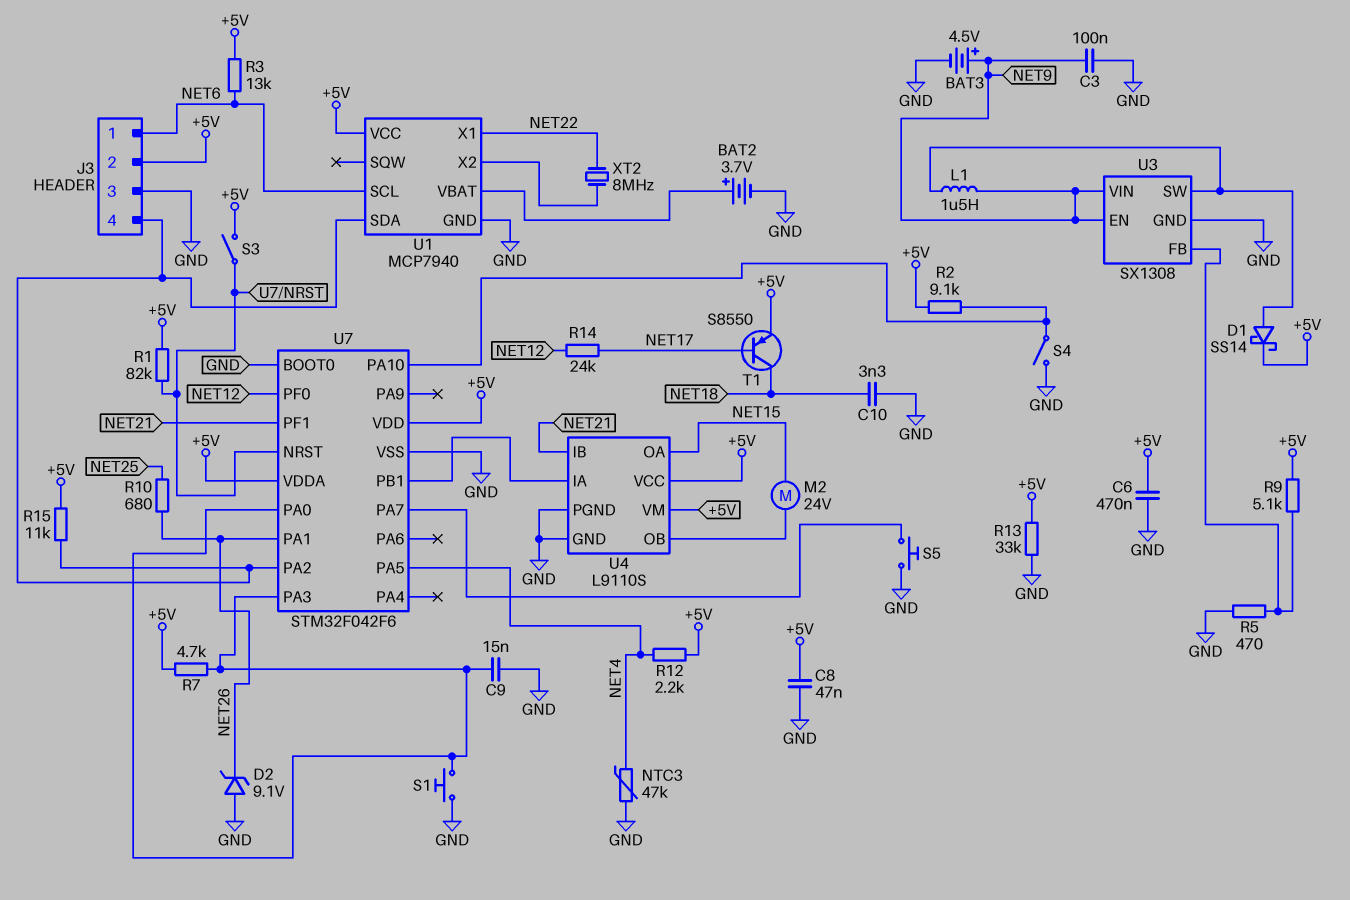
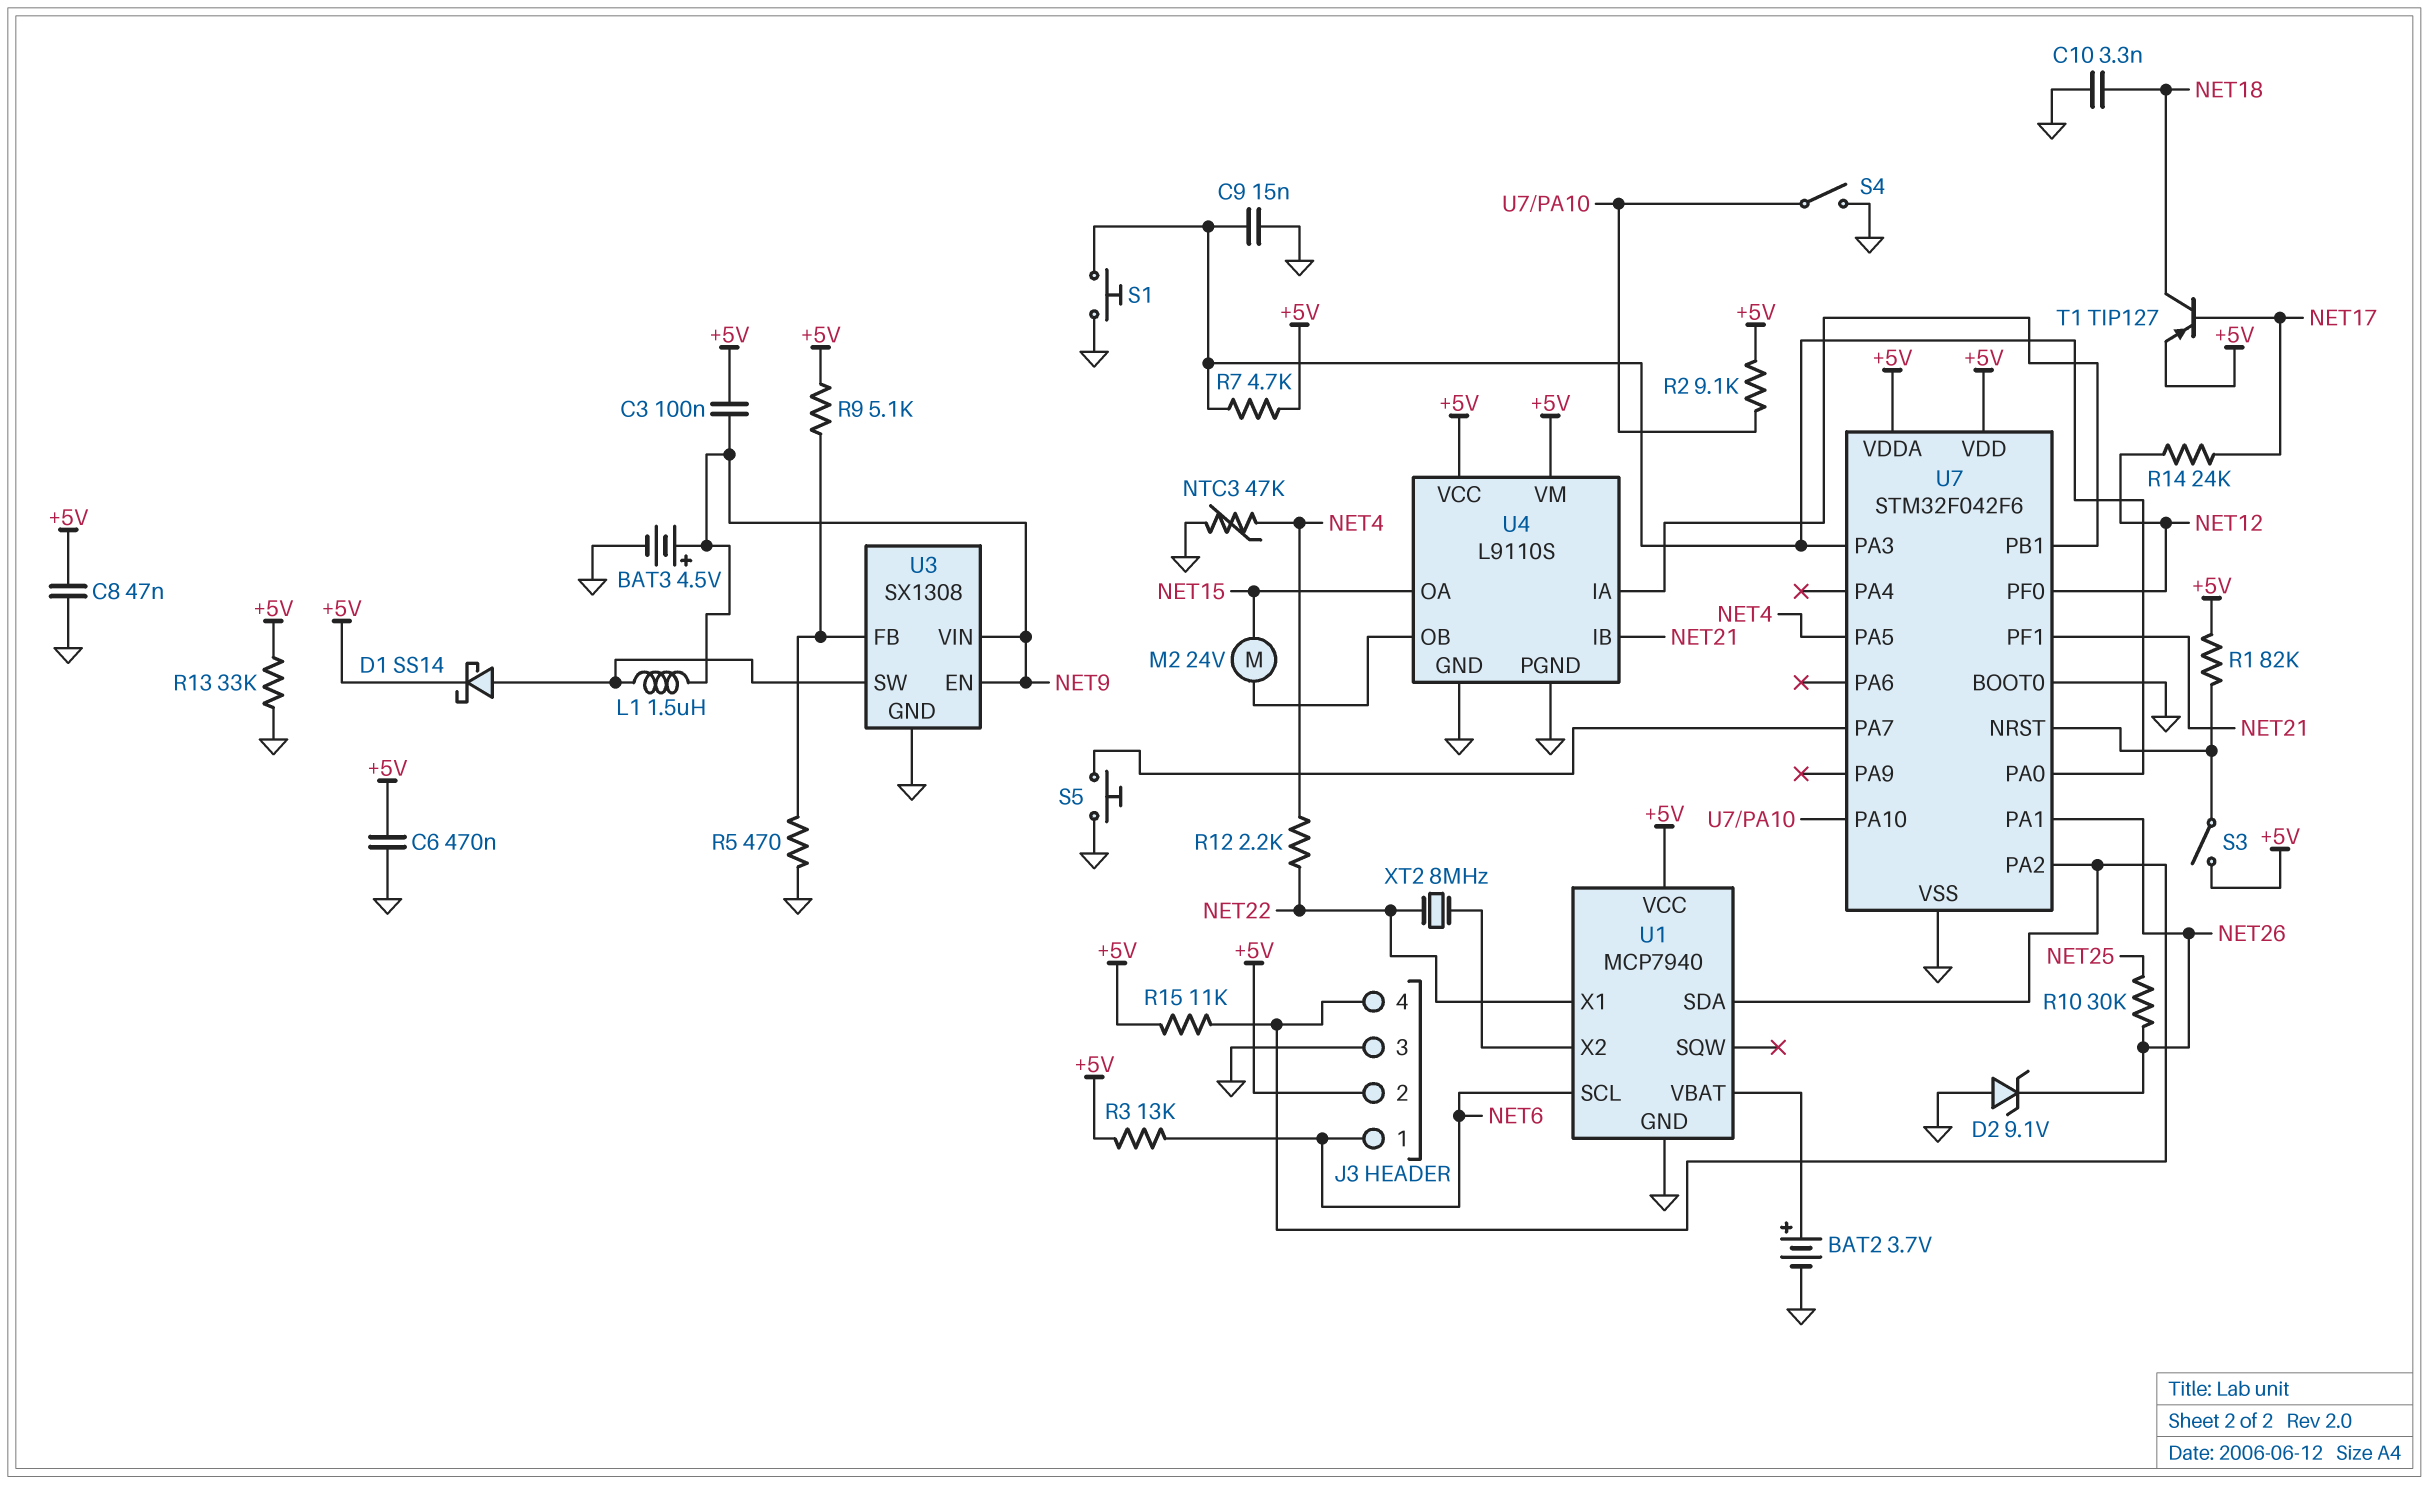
C3: 100nF (GND, NET9) -> 100nF (+5V, NET9)
R10: 680 (NET25, NET26) -> 30k (NET25, NET26)
R12: 2.2k (+5V, NET4) -> 2.2k (NET4, NET22)
T1: PNP S8550 (B NET17, C NET18, E +5V) -> PNP TIP127 (B NET17, C NET18, E +5V)

